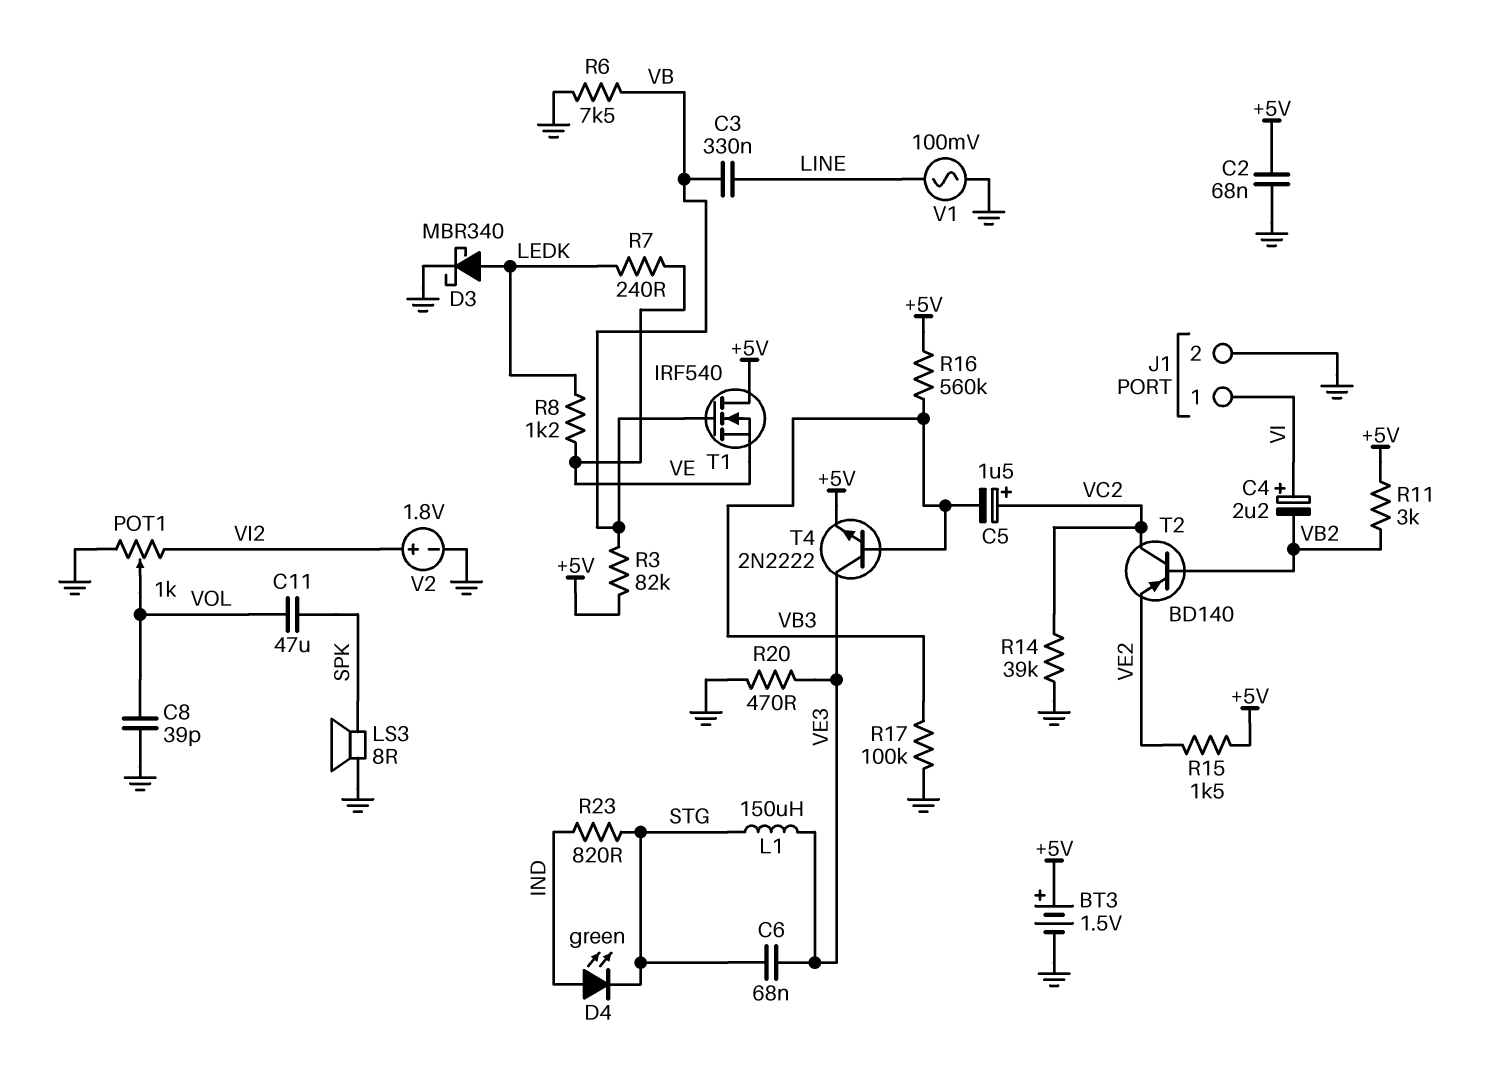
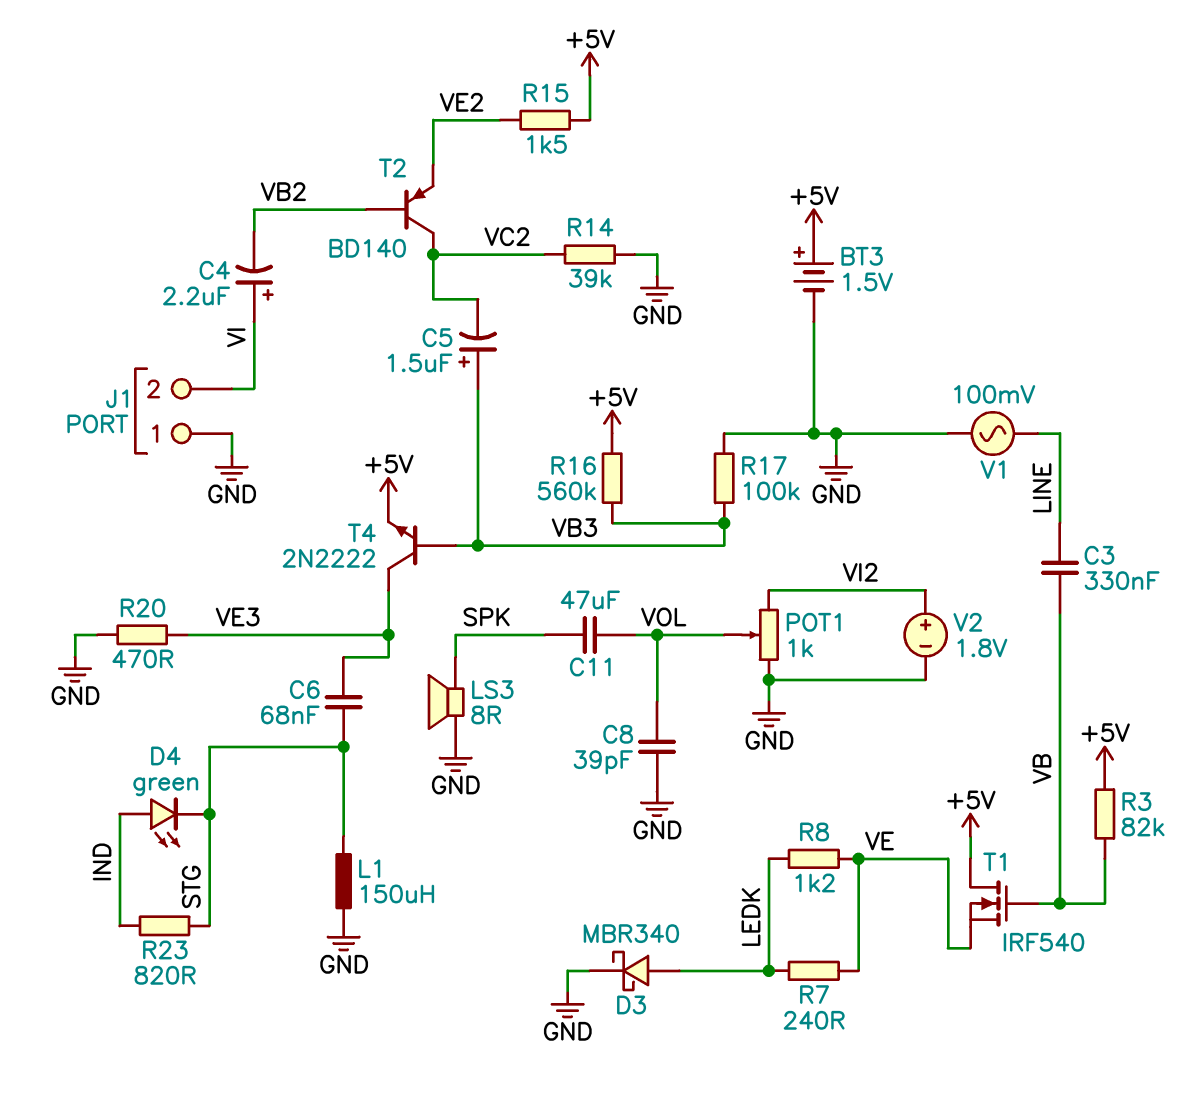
C2: 68nF (+5V, GND) -> none
C5: 1.5uF (plus VC2, minus VB3) -> 1.5uF (plus VB3, minus VC2)
J1 pin 1: VI -> GND
J1 pin 2: GND -> VI
L1: 150uH (STG, VE3) -> 150uH (GND, STG)
R6: 7.5k (GND, VB) -> none
R11: 3k (+5V, VB2) -> none

